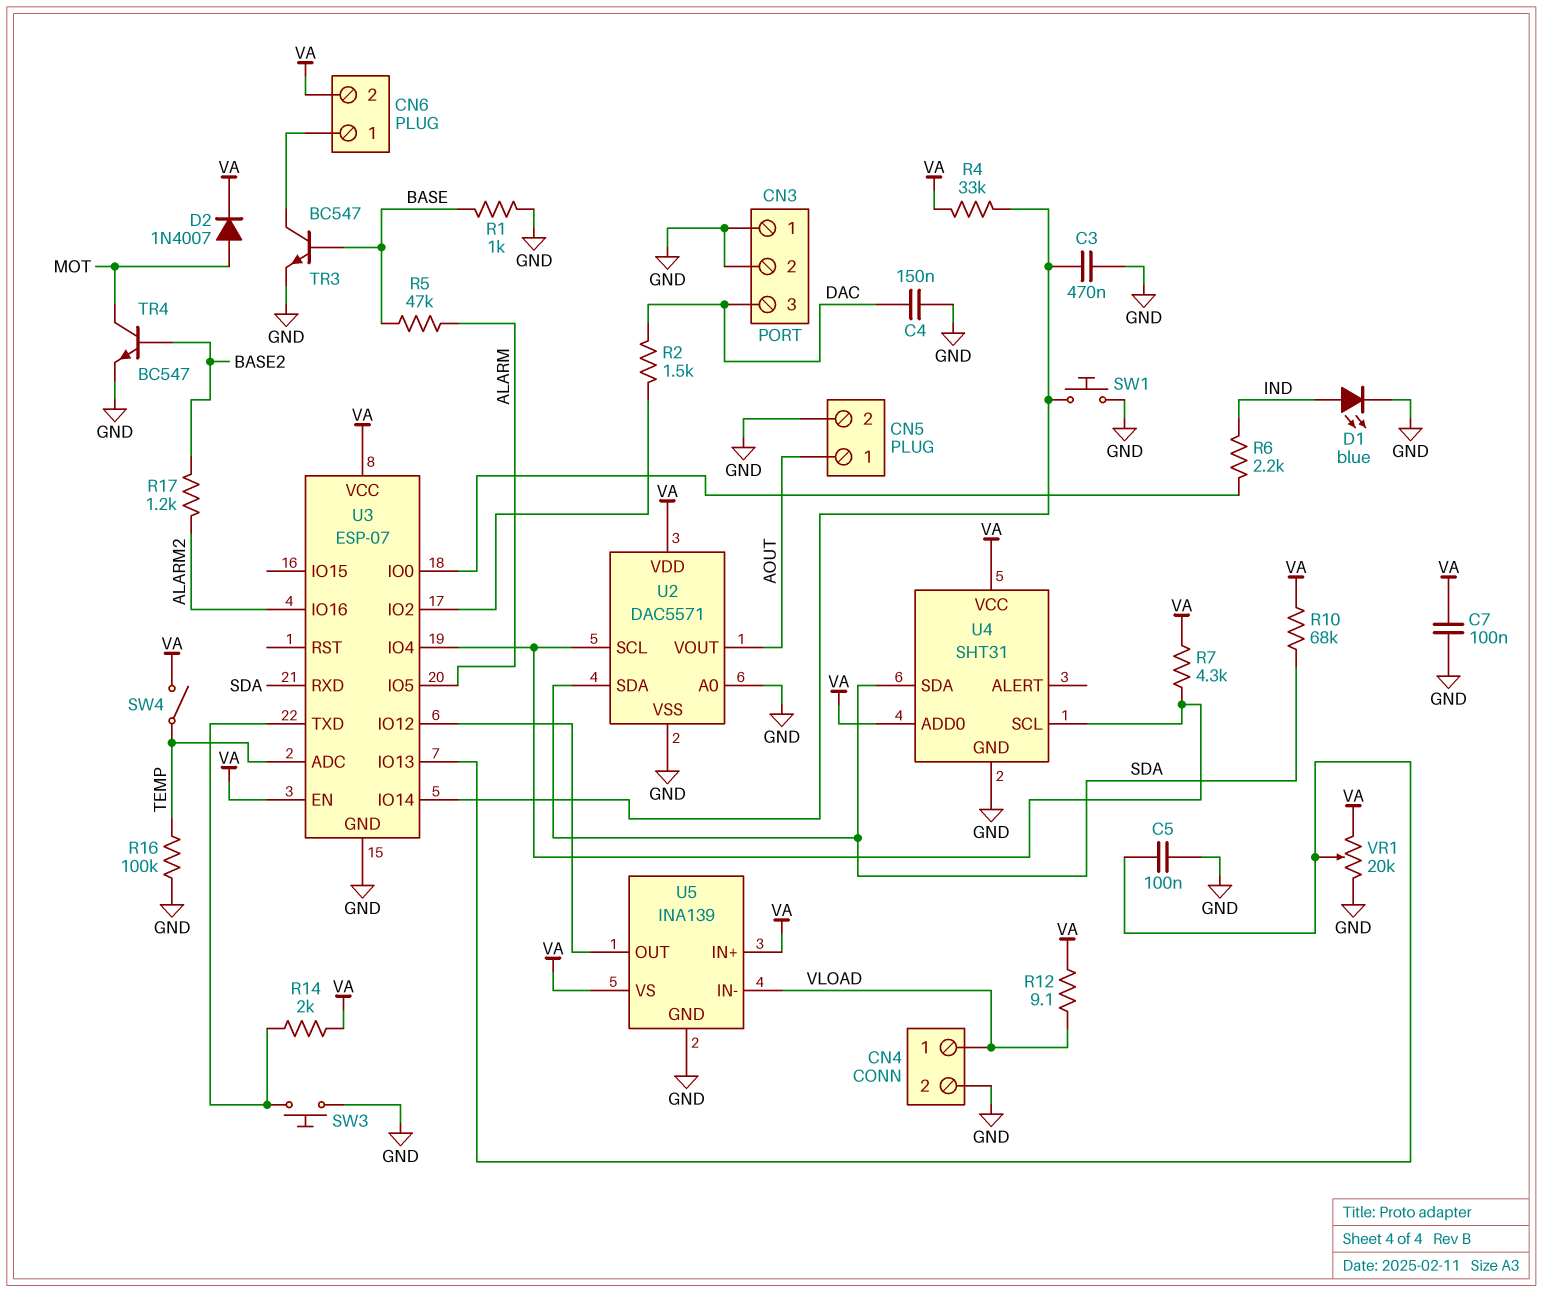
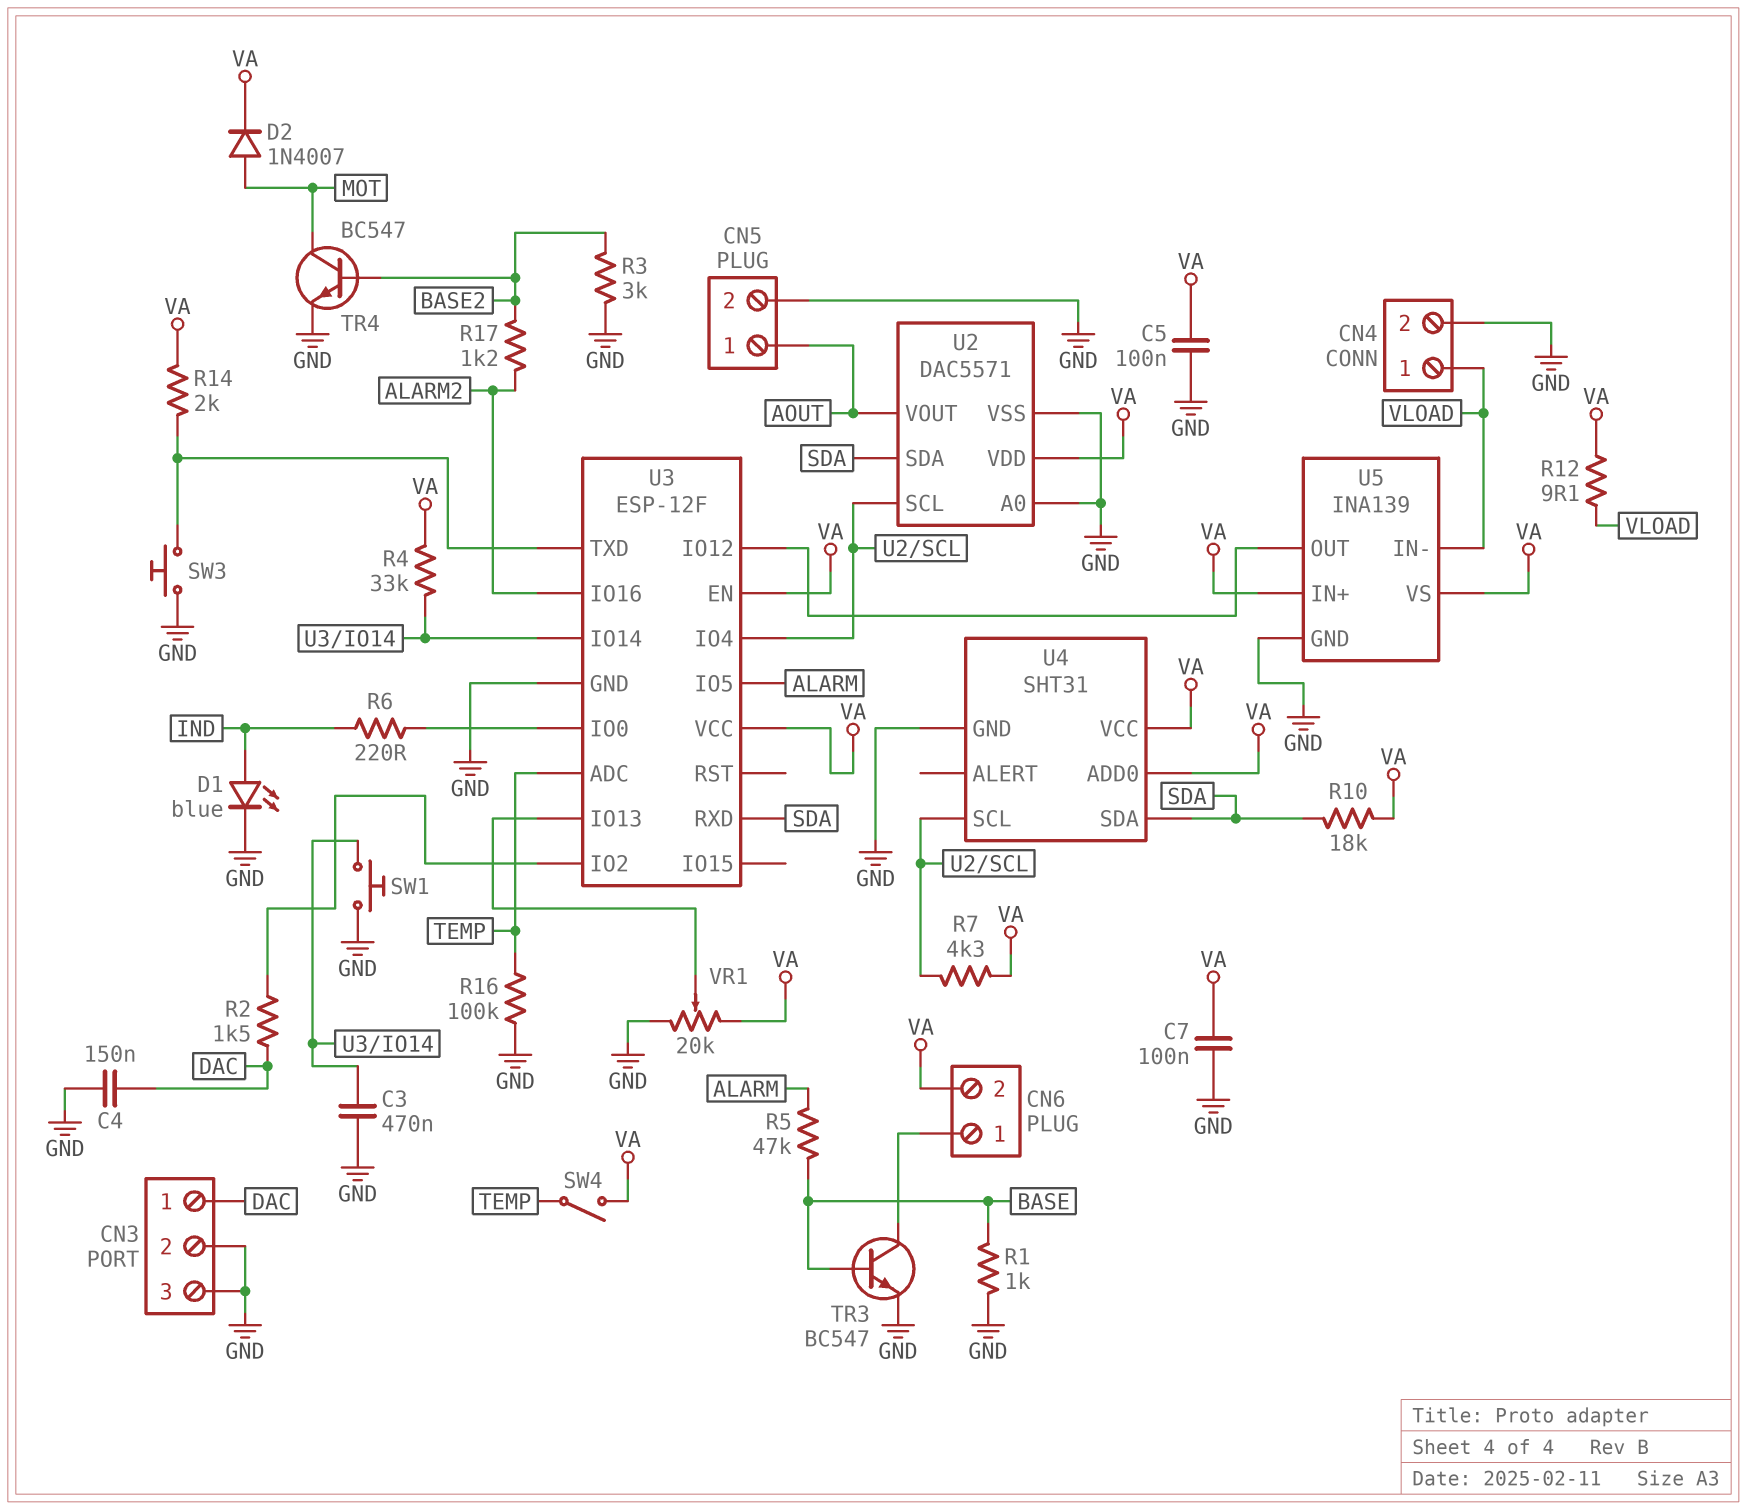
C5: 100nF (GND, U3/IO13) -> 100nF (GND, VA)
CN3 pin 1: GND -> DAC
CN3 pin 3: DAC -> GND
R3: none -> 3k (BASE2, GND)
R6: 2.2k (IND, U3/IO0) -> 220 (IND, U3/IO0)
R10: 68k (SDA, VA) -> 18k (SDA, VA)
U3: ESP-07 -> ESP-12F

